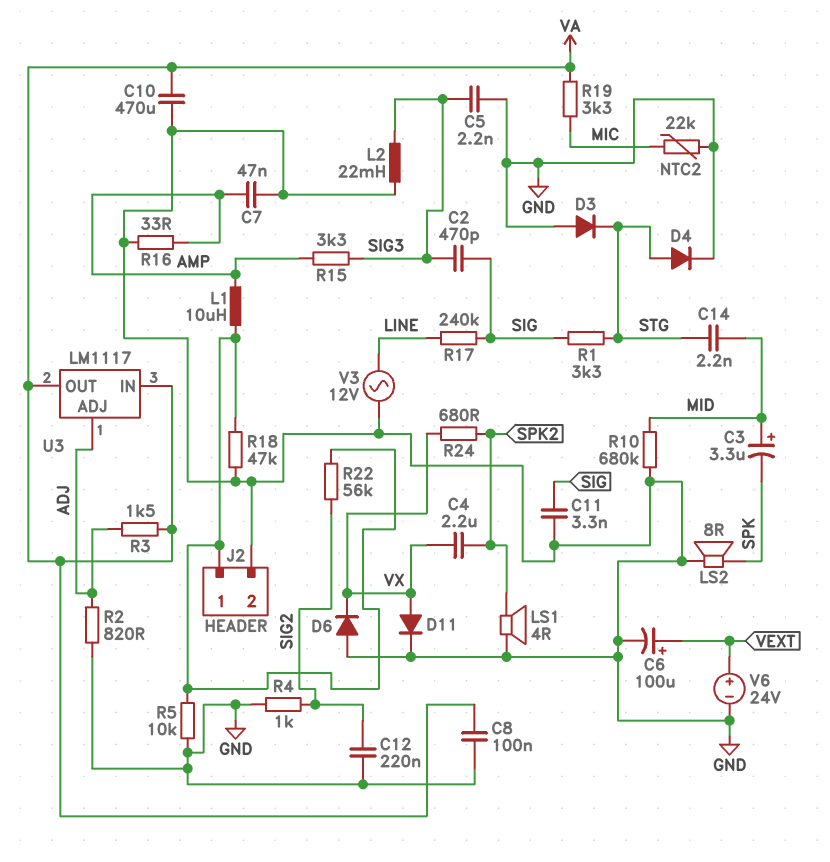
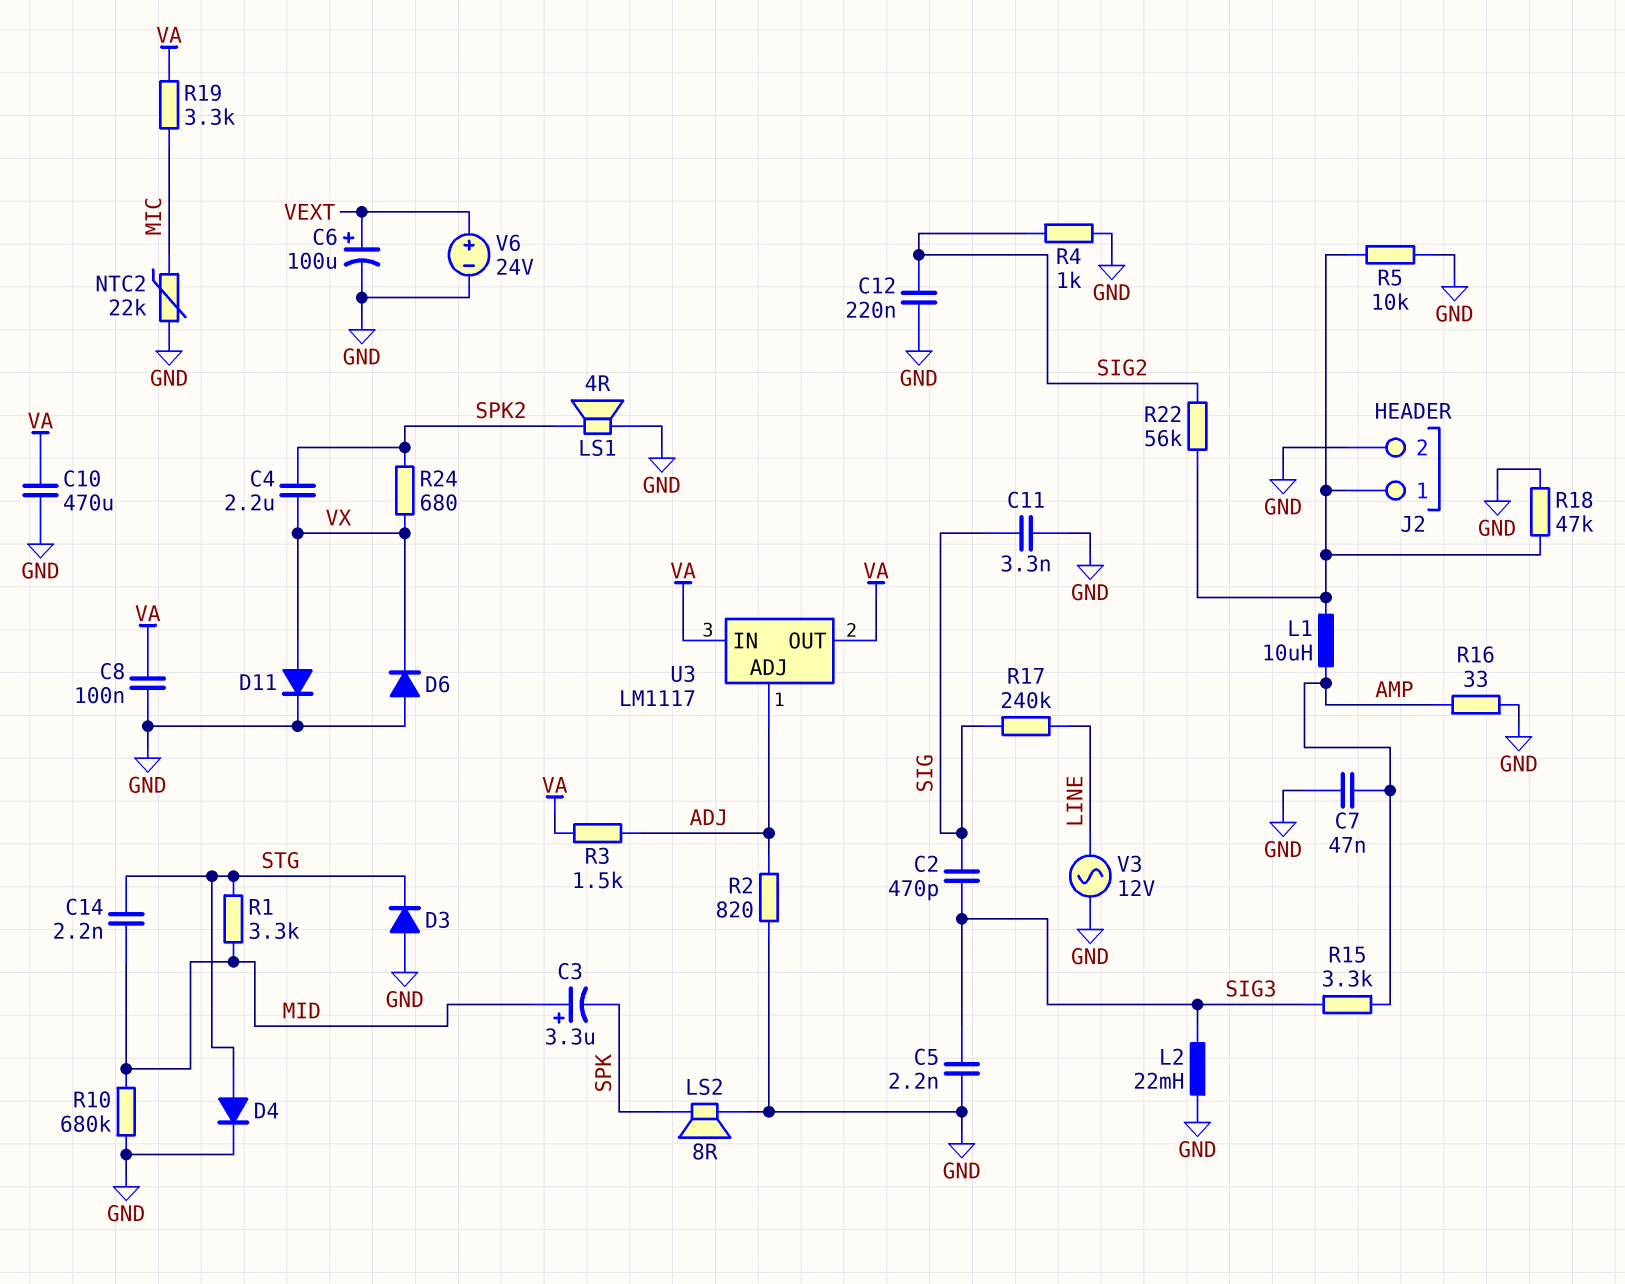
R1: 3.3k (SIG, STG) -> 3.3k (MID, STG)

